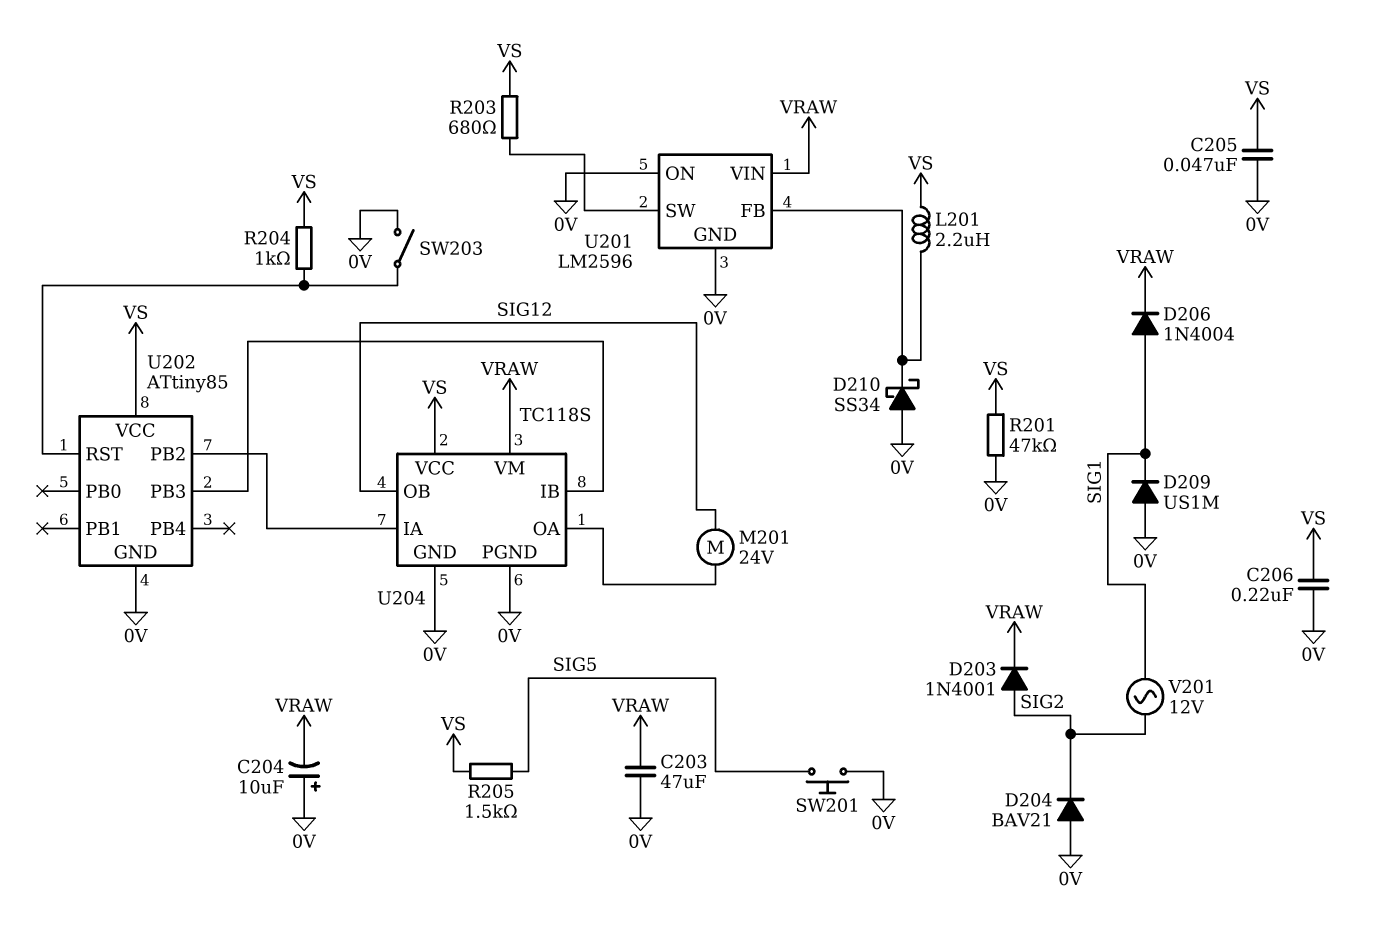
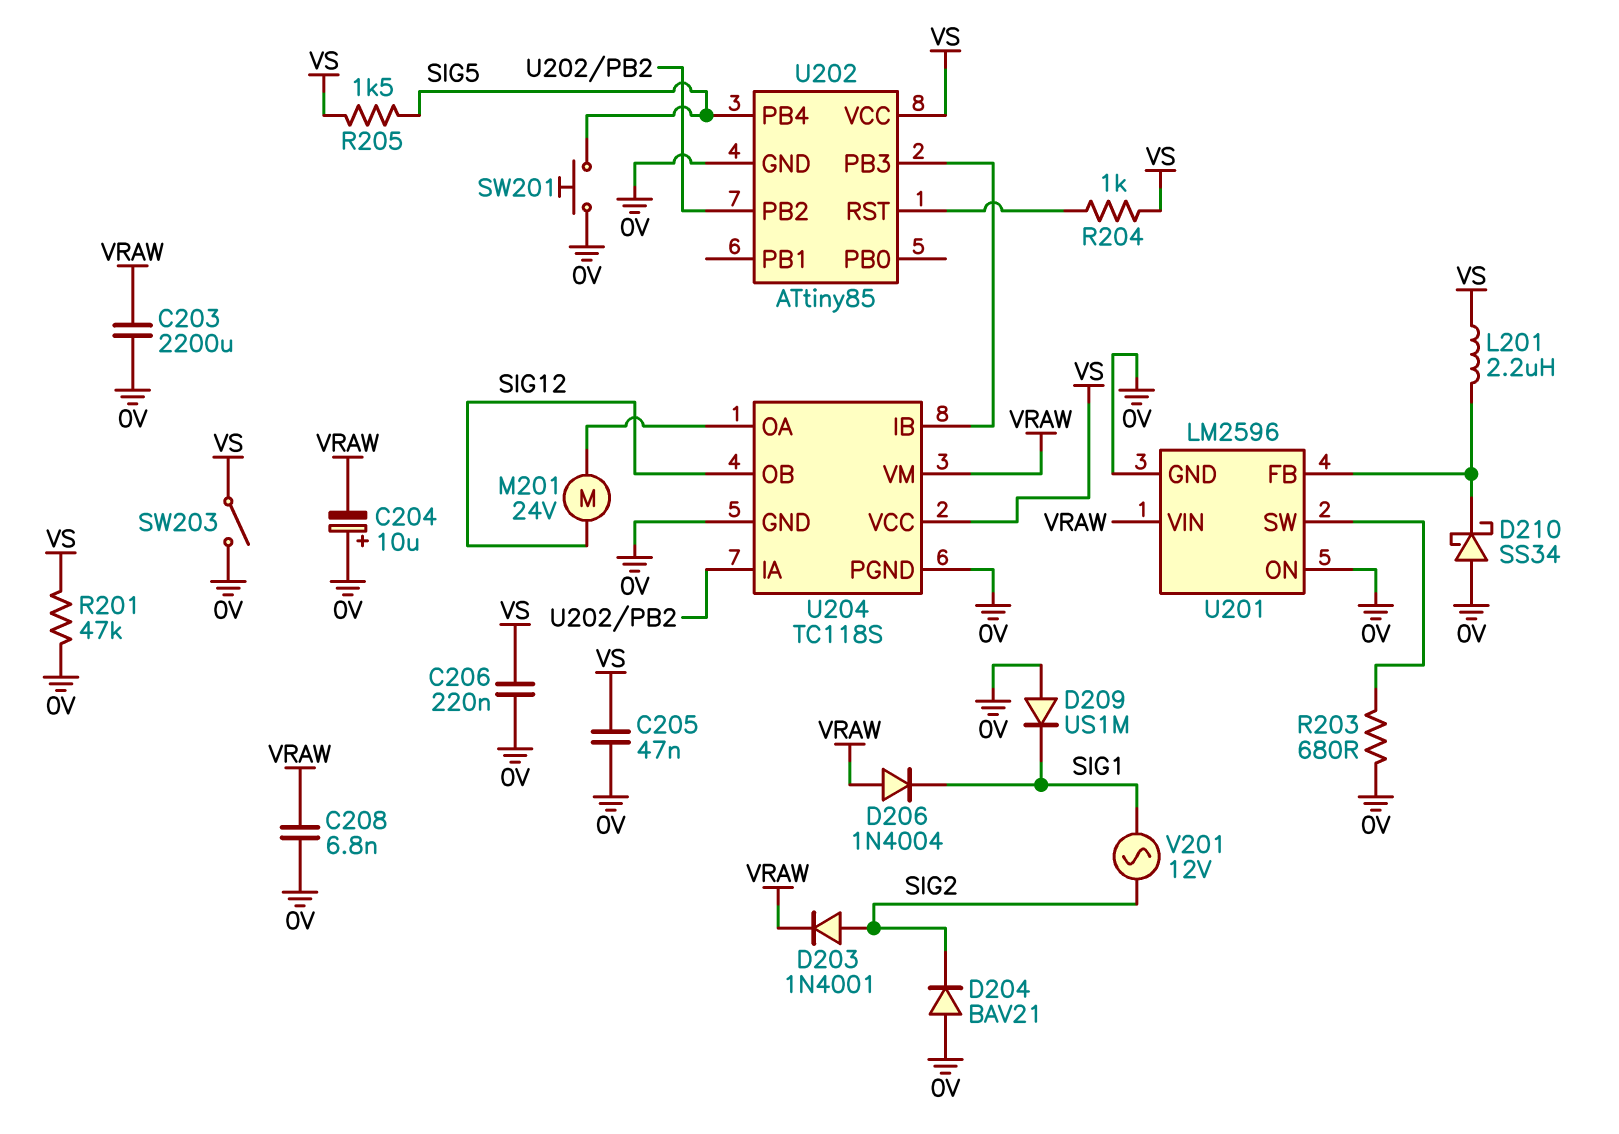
C203: 47uF (0V, VRAW) -> 2200uF (0V, VRAW)
C208: none -> 6.8nF (0V, VRAW)
D206: diode 1N4004 (A SIG1, K VRAW) -> diode 1N4004 (A VRAW, K SIG1)
R203: 680 (U201/SW, VS) -> 680 (0V, U201/SW)
SW203: switch (0V, U202/RST) -> switch (0V, VS)
U202 pin PB4: none -> SIG5

